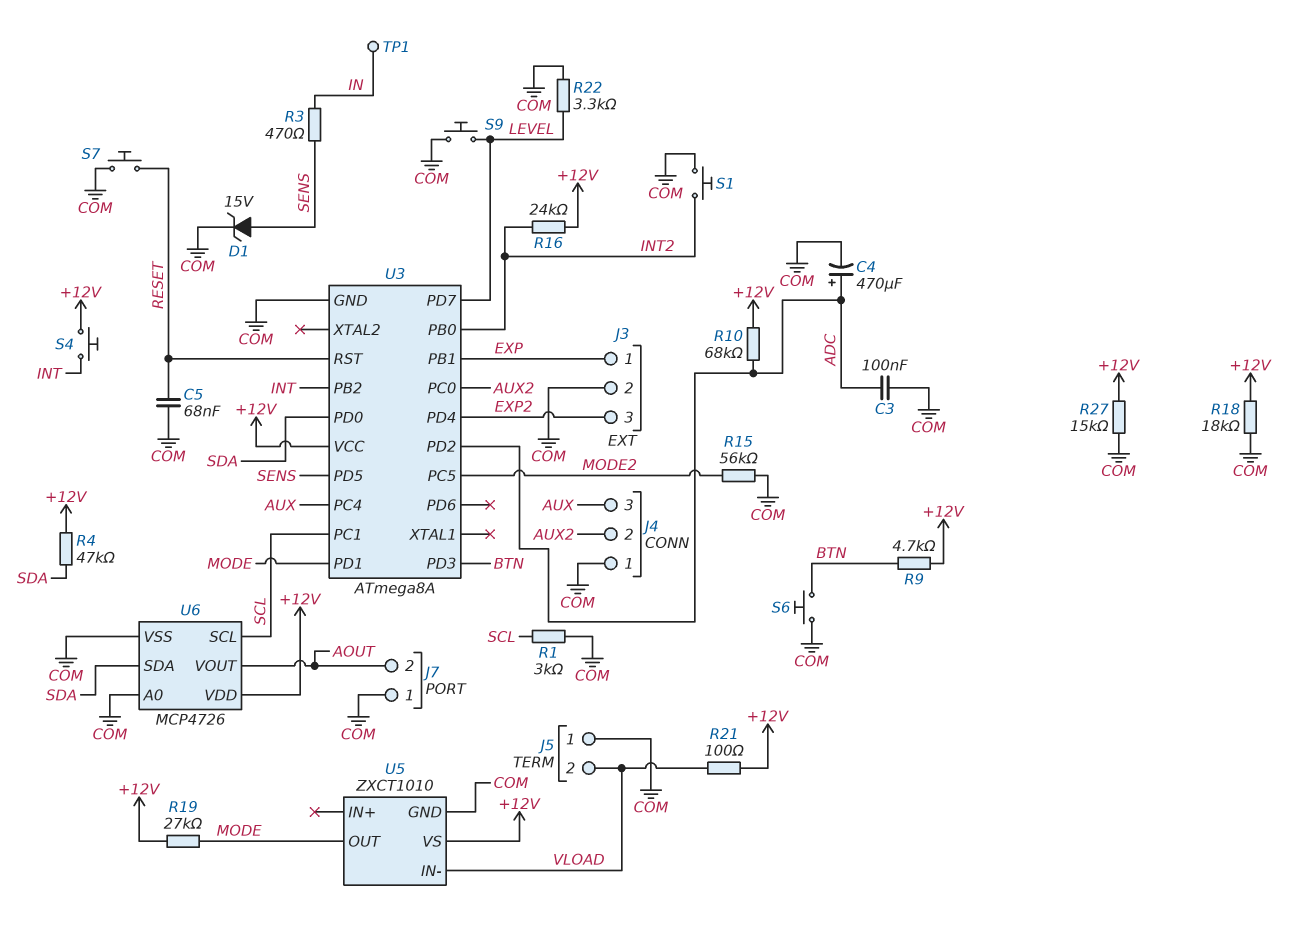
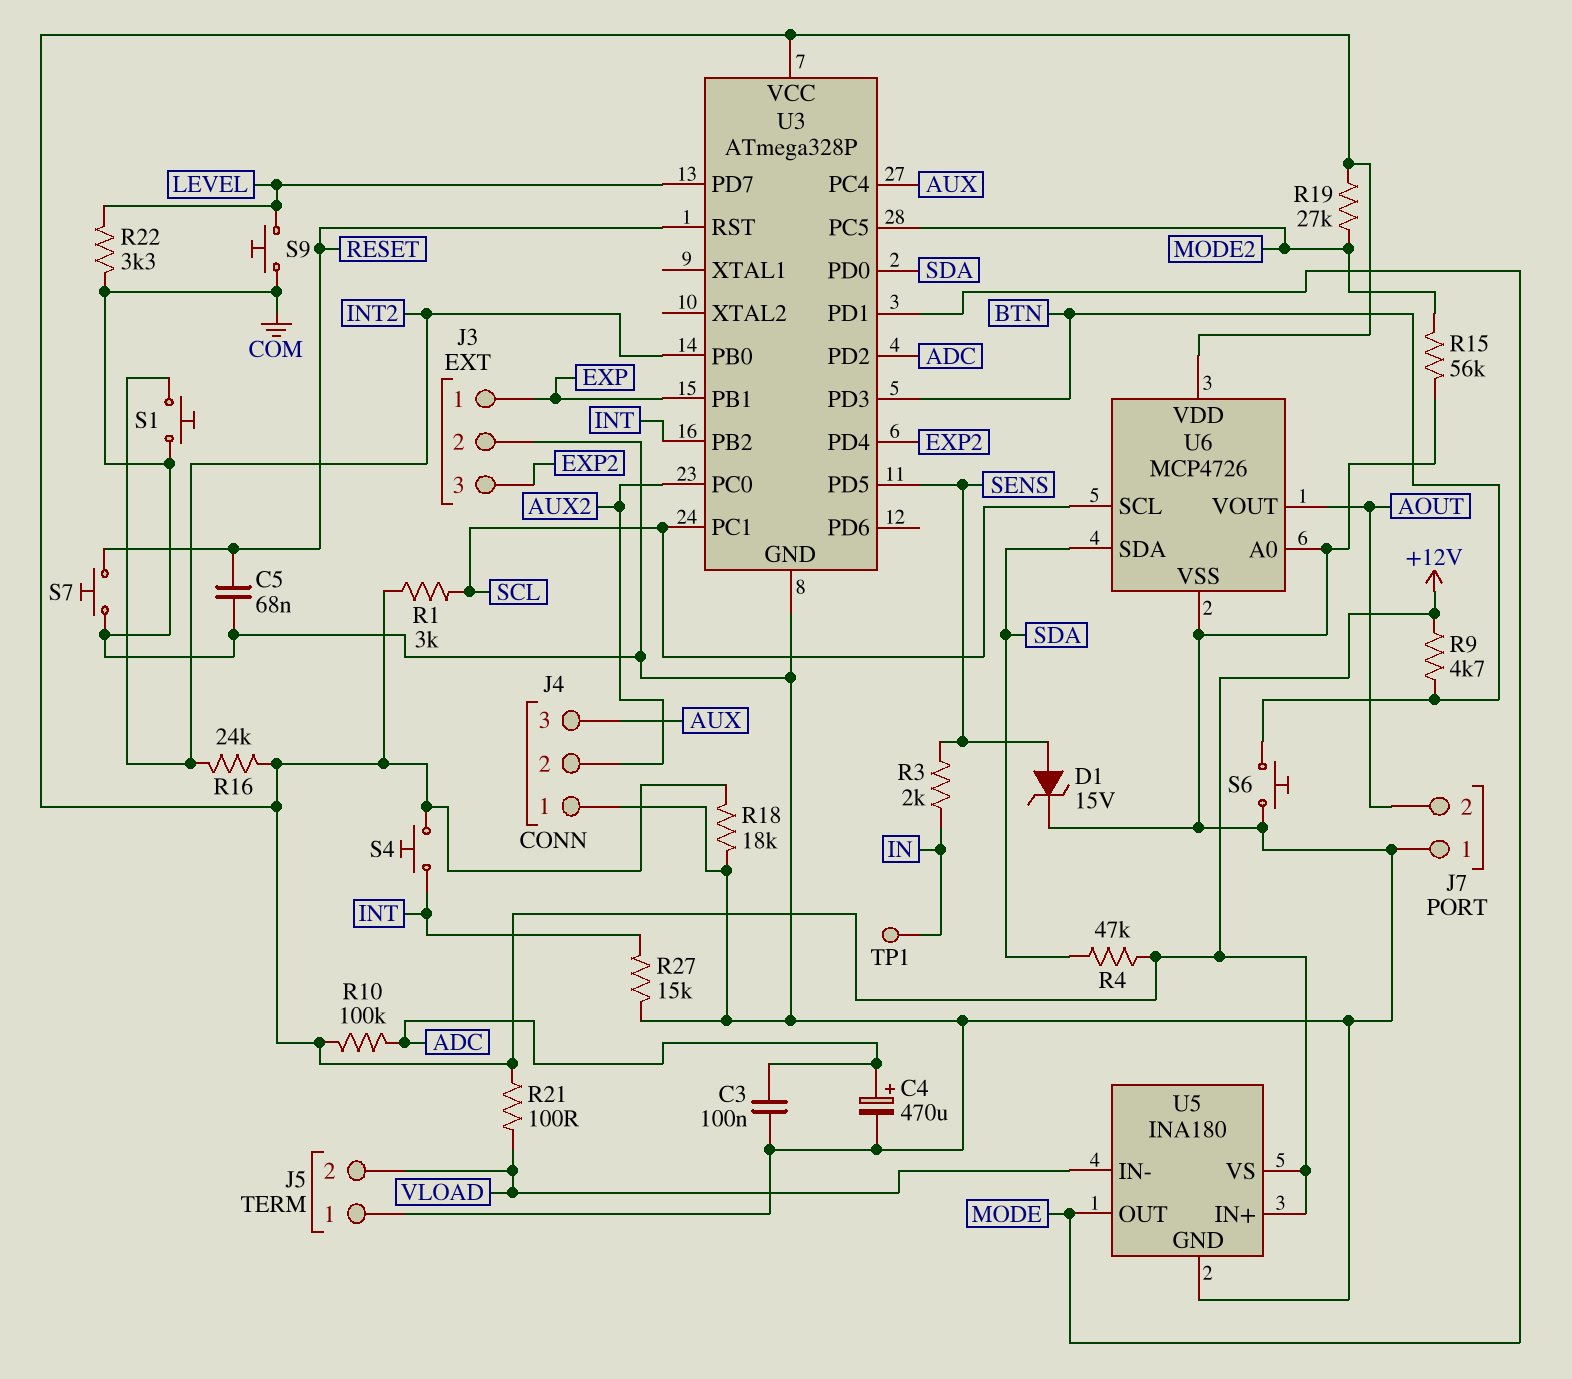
R1: 3k (COM, SCL) -> 3k (+12V, SCL)
R3: 470 (IN, SENS) -> 2k (IN, SENS)
R10: 68k (+12V, ADC) -> 100k (+12V, ADC)
R19: 27k (+12V, MODE) -> 27k (+12V, MODE2)
R27: 15k (+12V, COM) -> 15k (COM, INT)
U3: ATmega8A -> ATmega328P
U5: ZXCT1010 -> INA180
U5 pin IN+: none -> +12V

